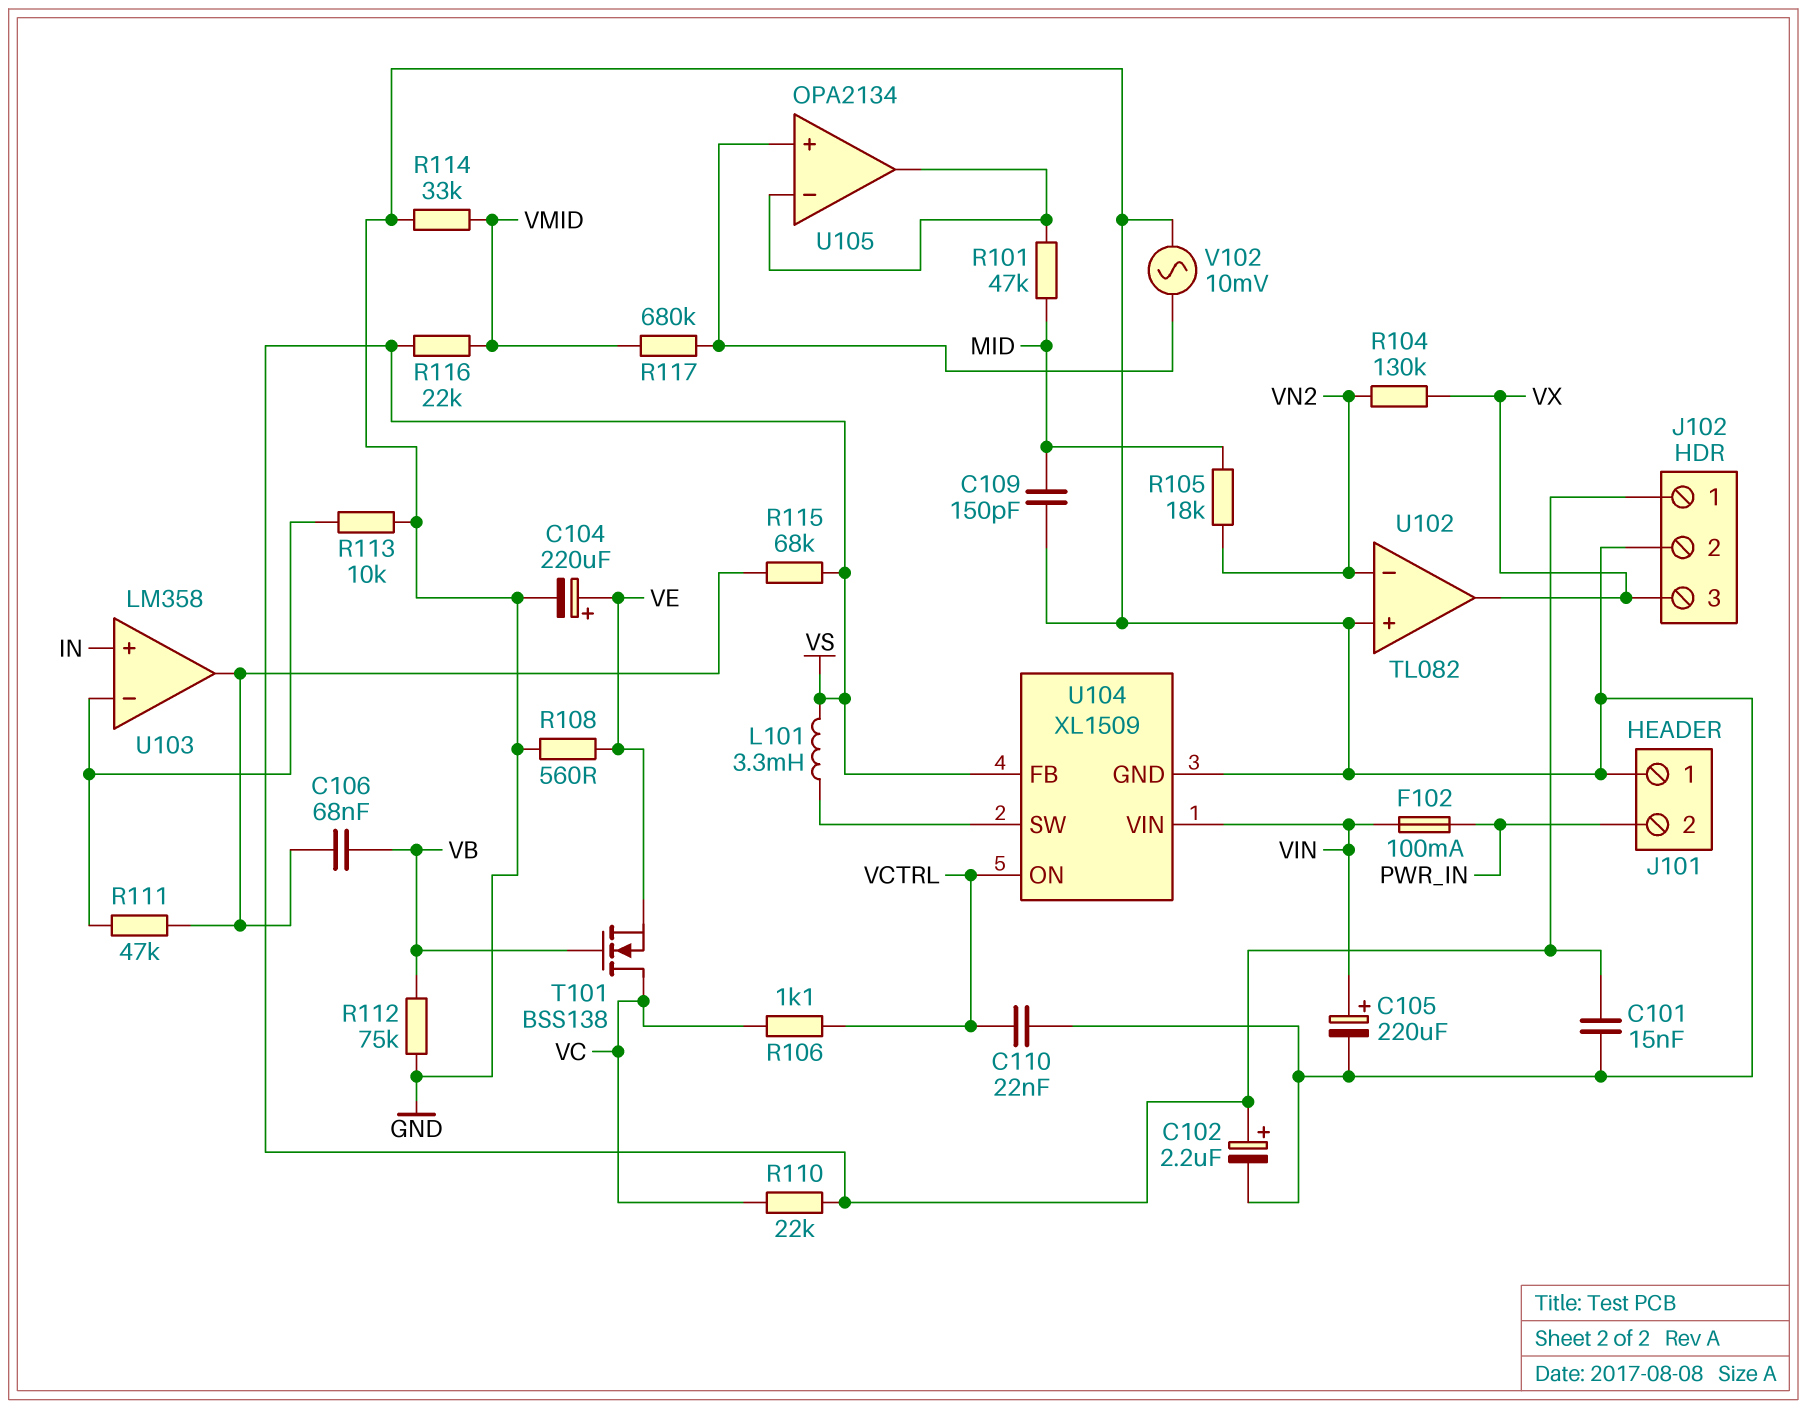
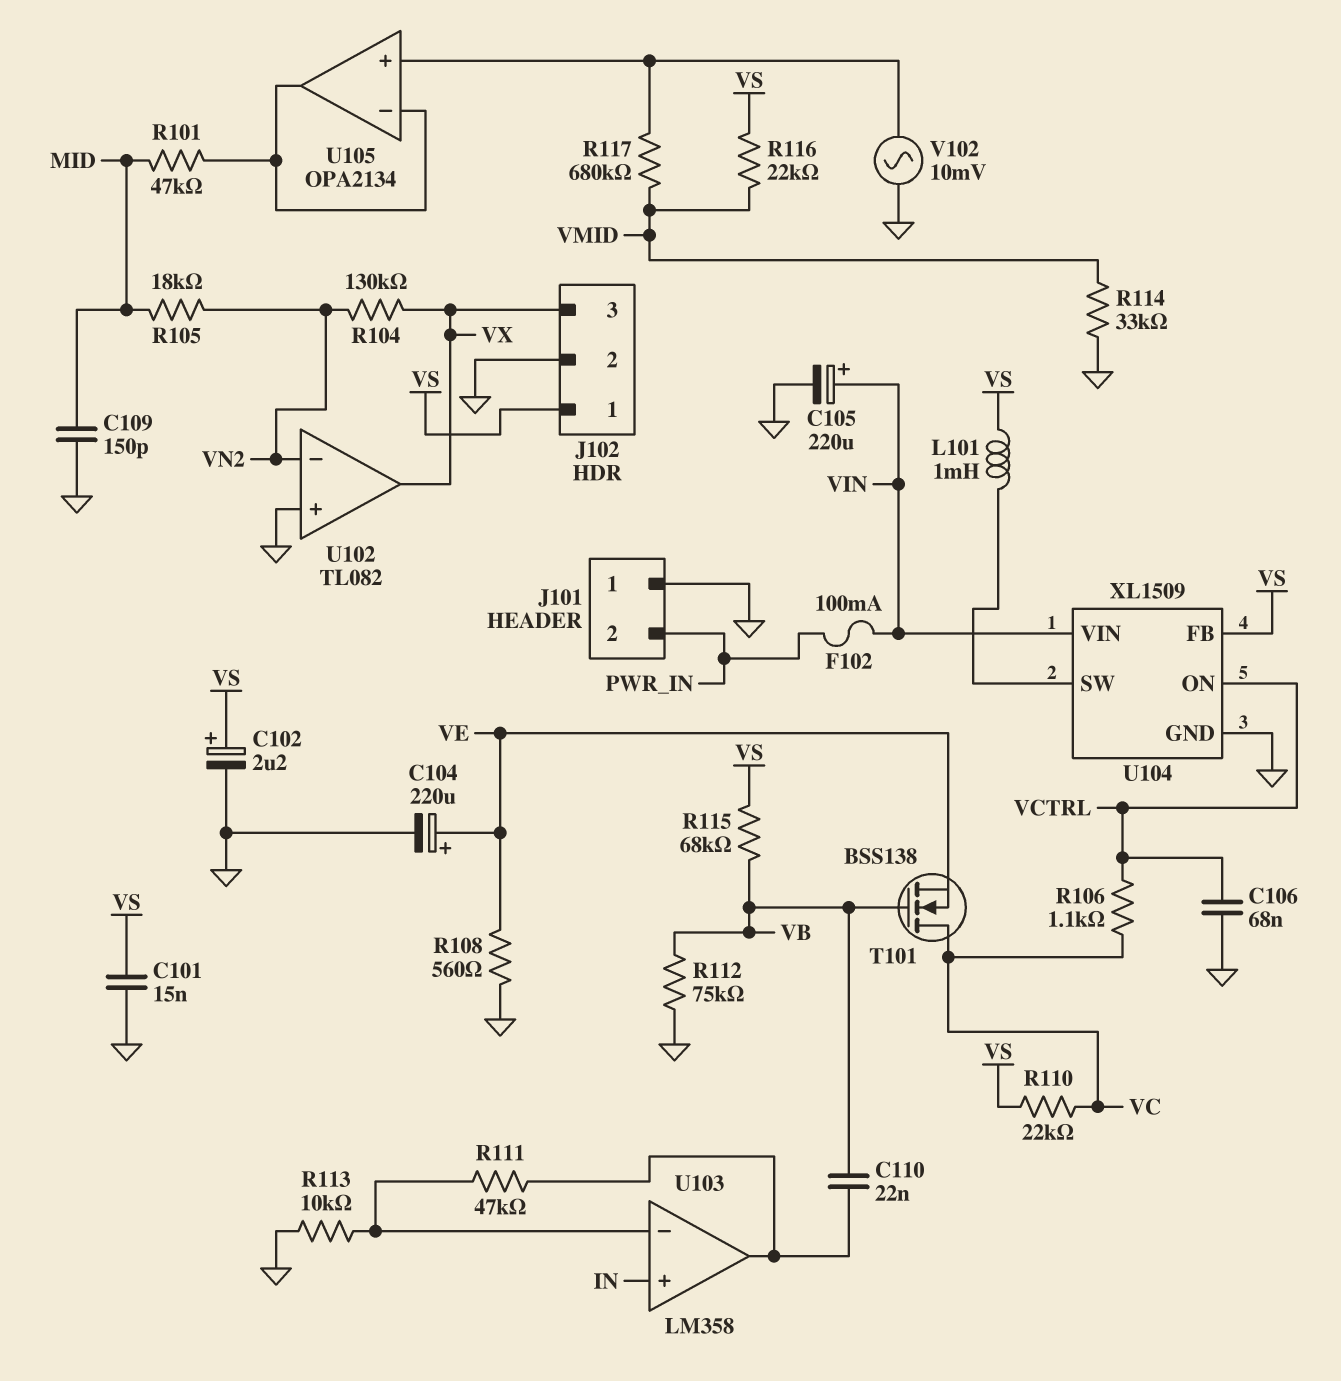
C106: 68nF (U103/out, VB) -> 68nF (GND, VCTRL)
C110: 22nF (GND, VCTRL) -> 22nF (U103/out, VB)
L101: 3.3mH (U104/SW, VS) -> 1mH (U104/SW, VS)
R115: 68k (U103/out, VS) -> 68k (VB, VS)

